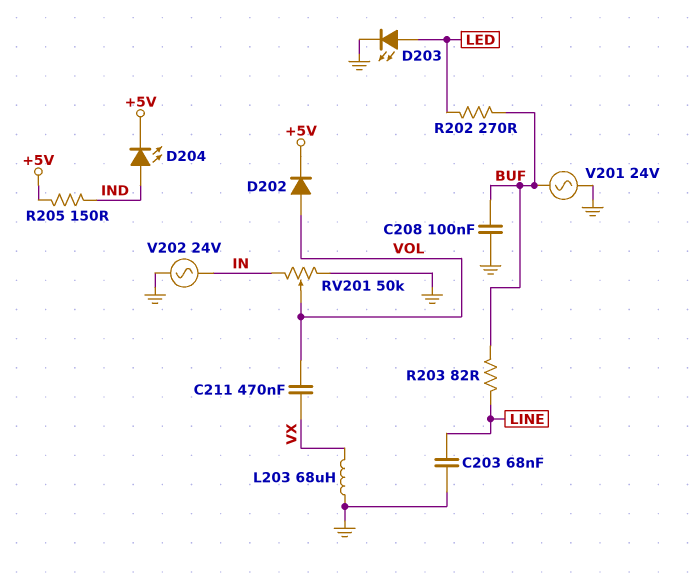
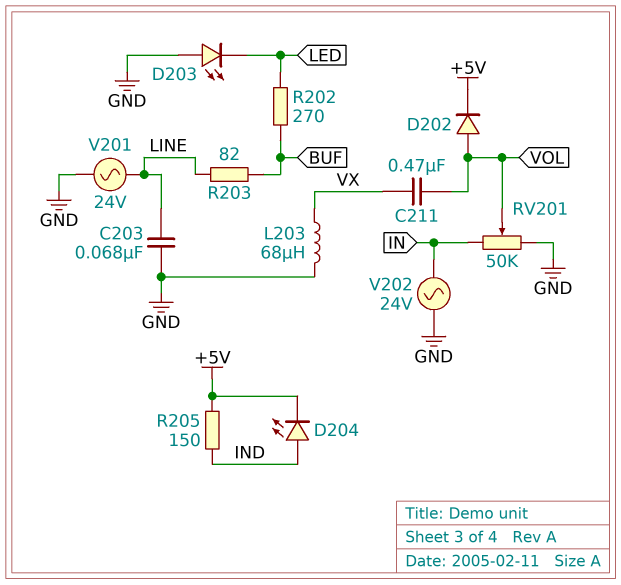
C208: 100nF (BUF, GND) -> none
D203: LED (A LED, K GND) -> LED (A GND, K LED)
V201: AC 24V (BUF, GND) -> AC 24V (GND, LINE)

